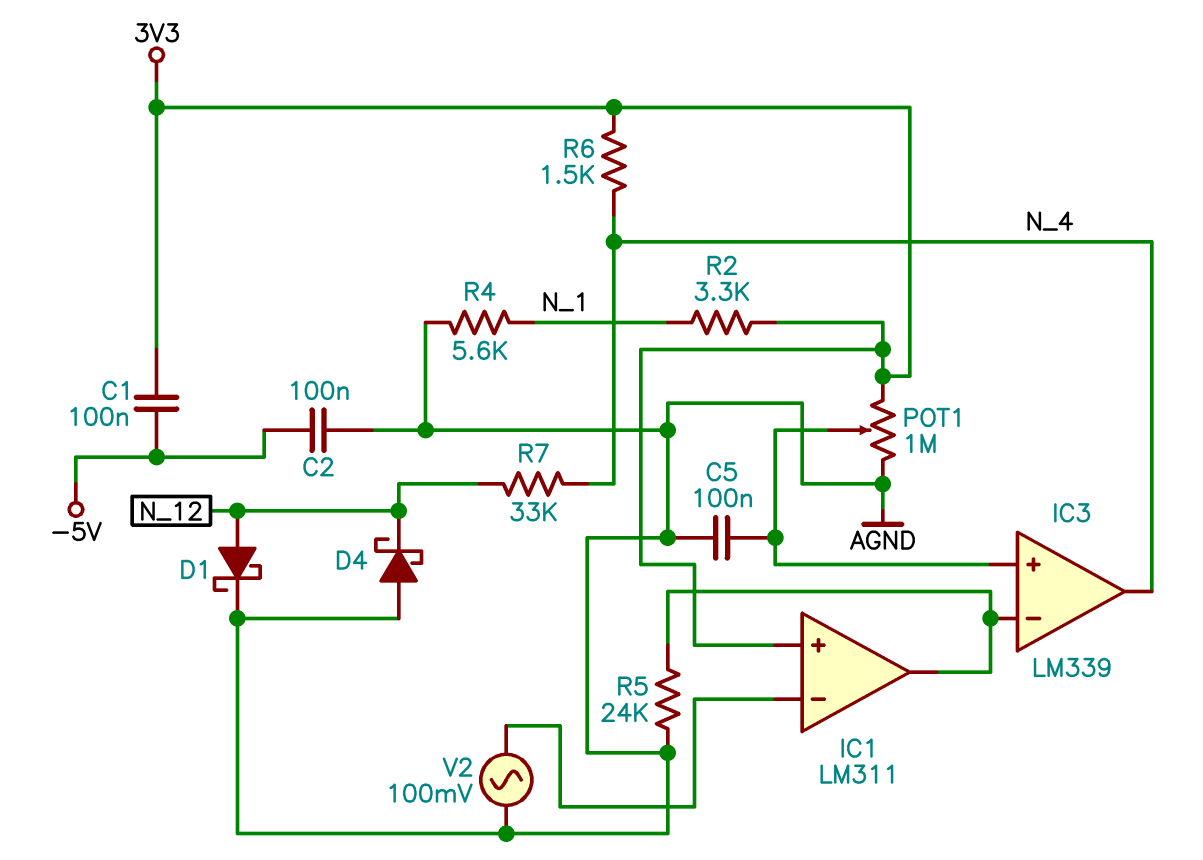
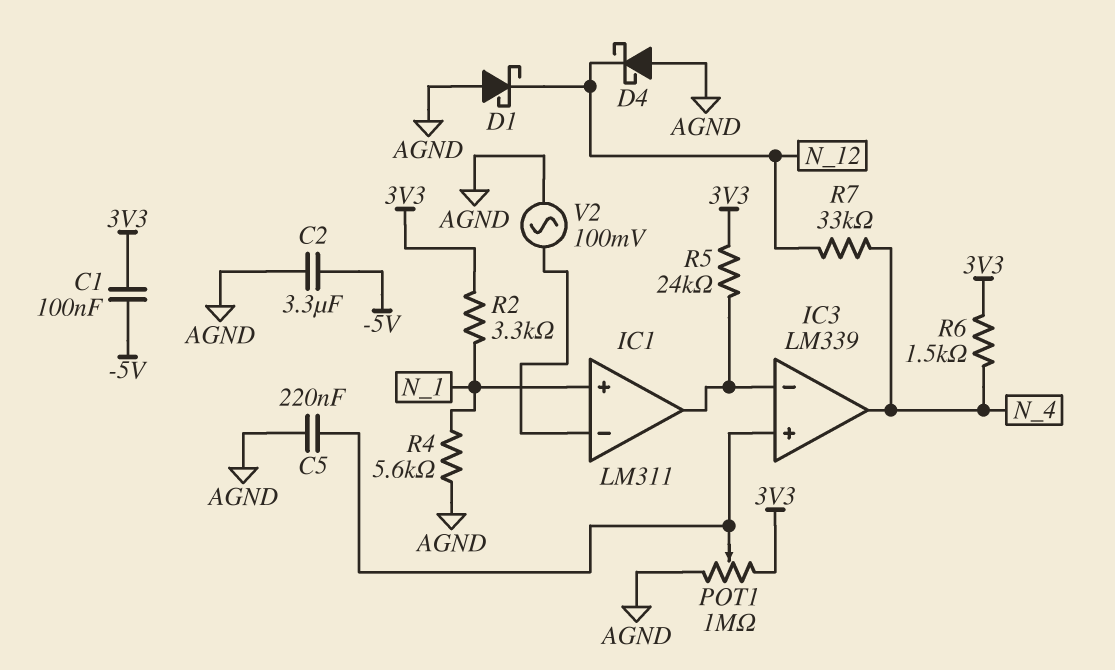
C2: 100nF (-5V, AGND) -> 3.3uF (-5V, AGND)
C5: 100nF (AGND, IC3/in+) -> 220nF (AGND, IC3/in+)
D1: schottky (A N_12, K AGND) -> schottky (A AGND, K N_12)
IC1 pin in+: 3V3 -> N_1
R5: 24k (AGND, IC1/out) -> 24k (3V3, IC1/out)

